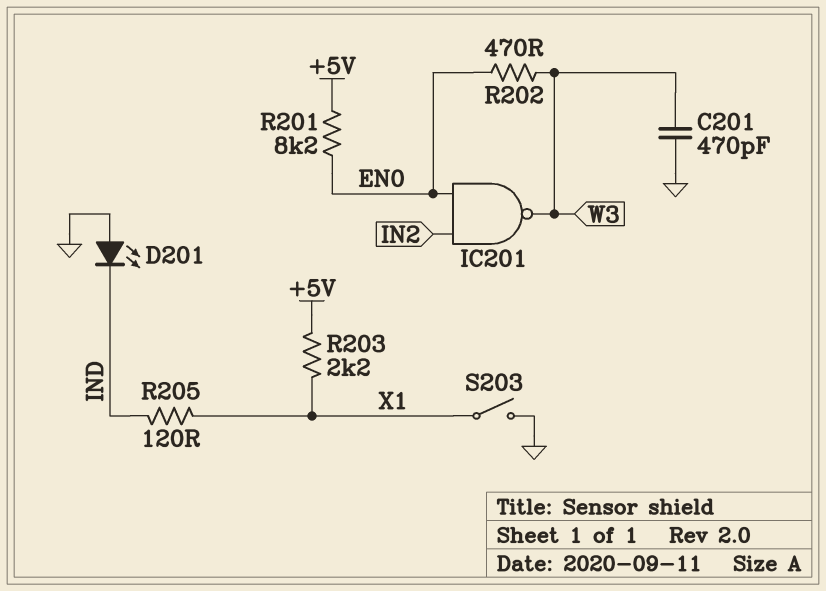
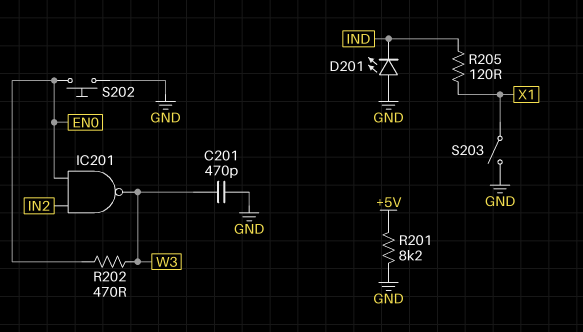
R201: 8.2k (+5V, EN0) -> 8.2k (+5V, GND)
R203: 2.2k (+5V, X1) -> none
S202: none -> button (EN0, GND)

